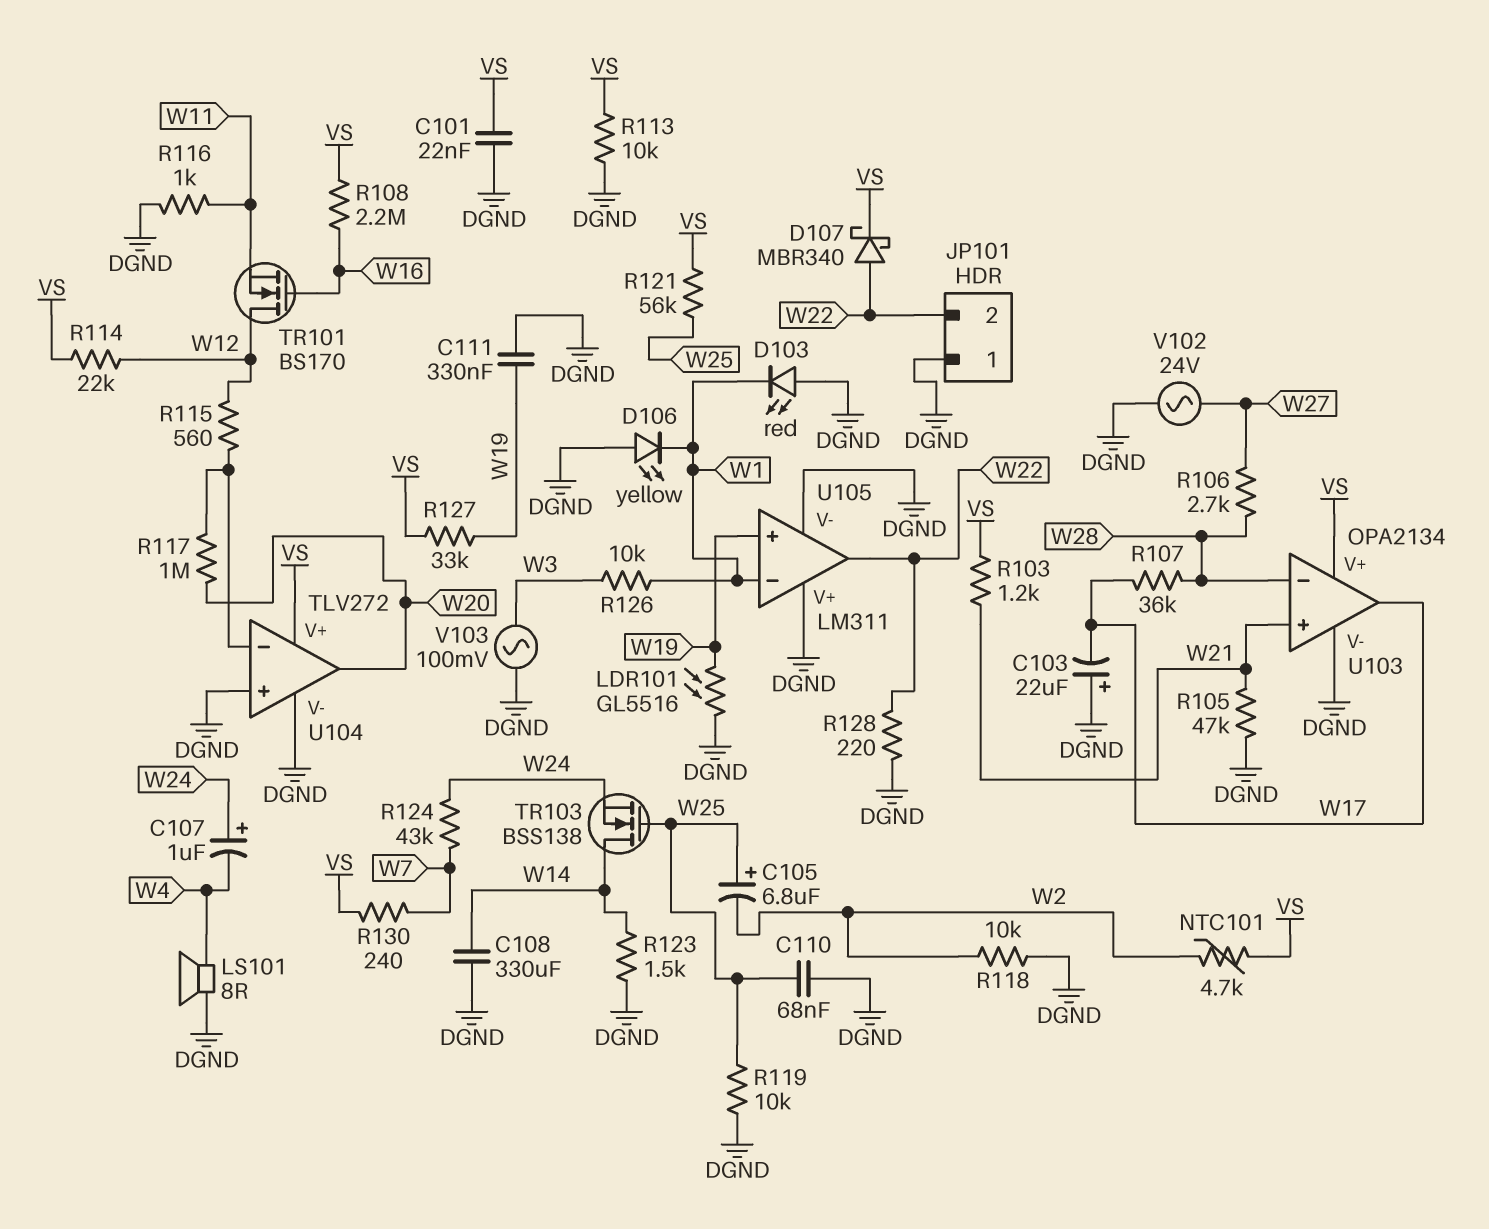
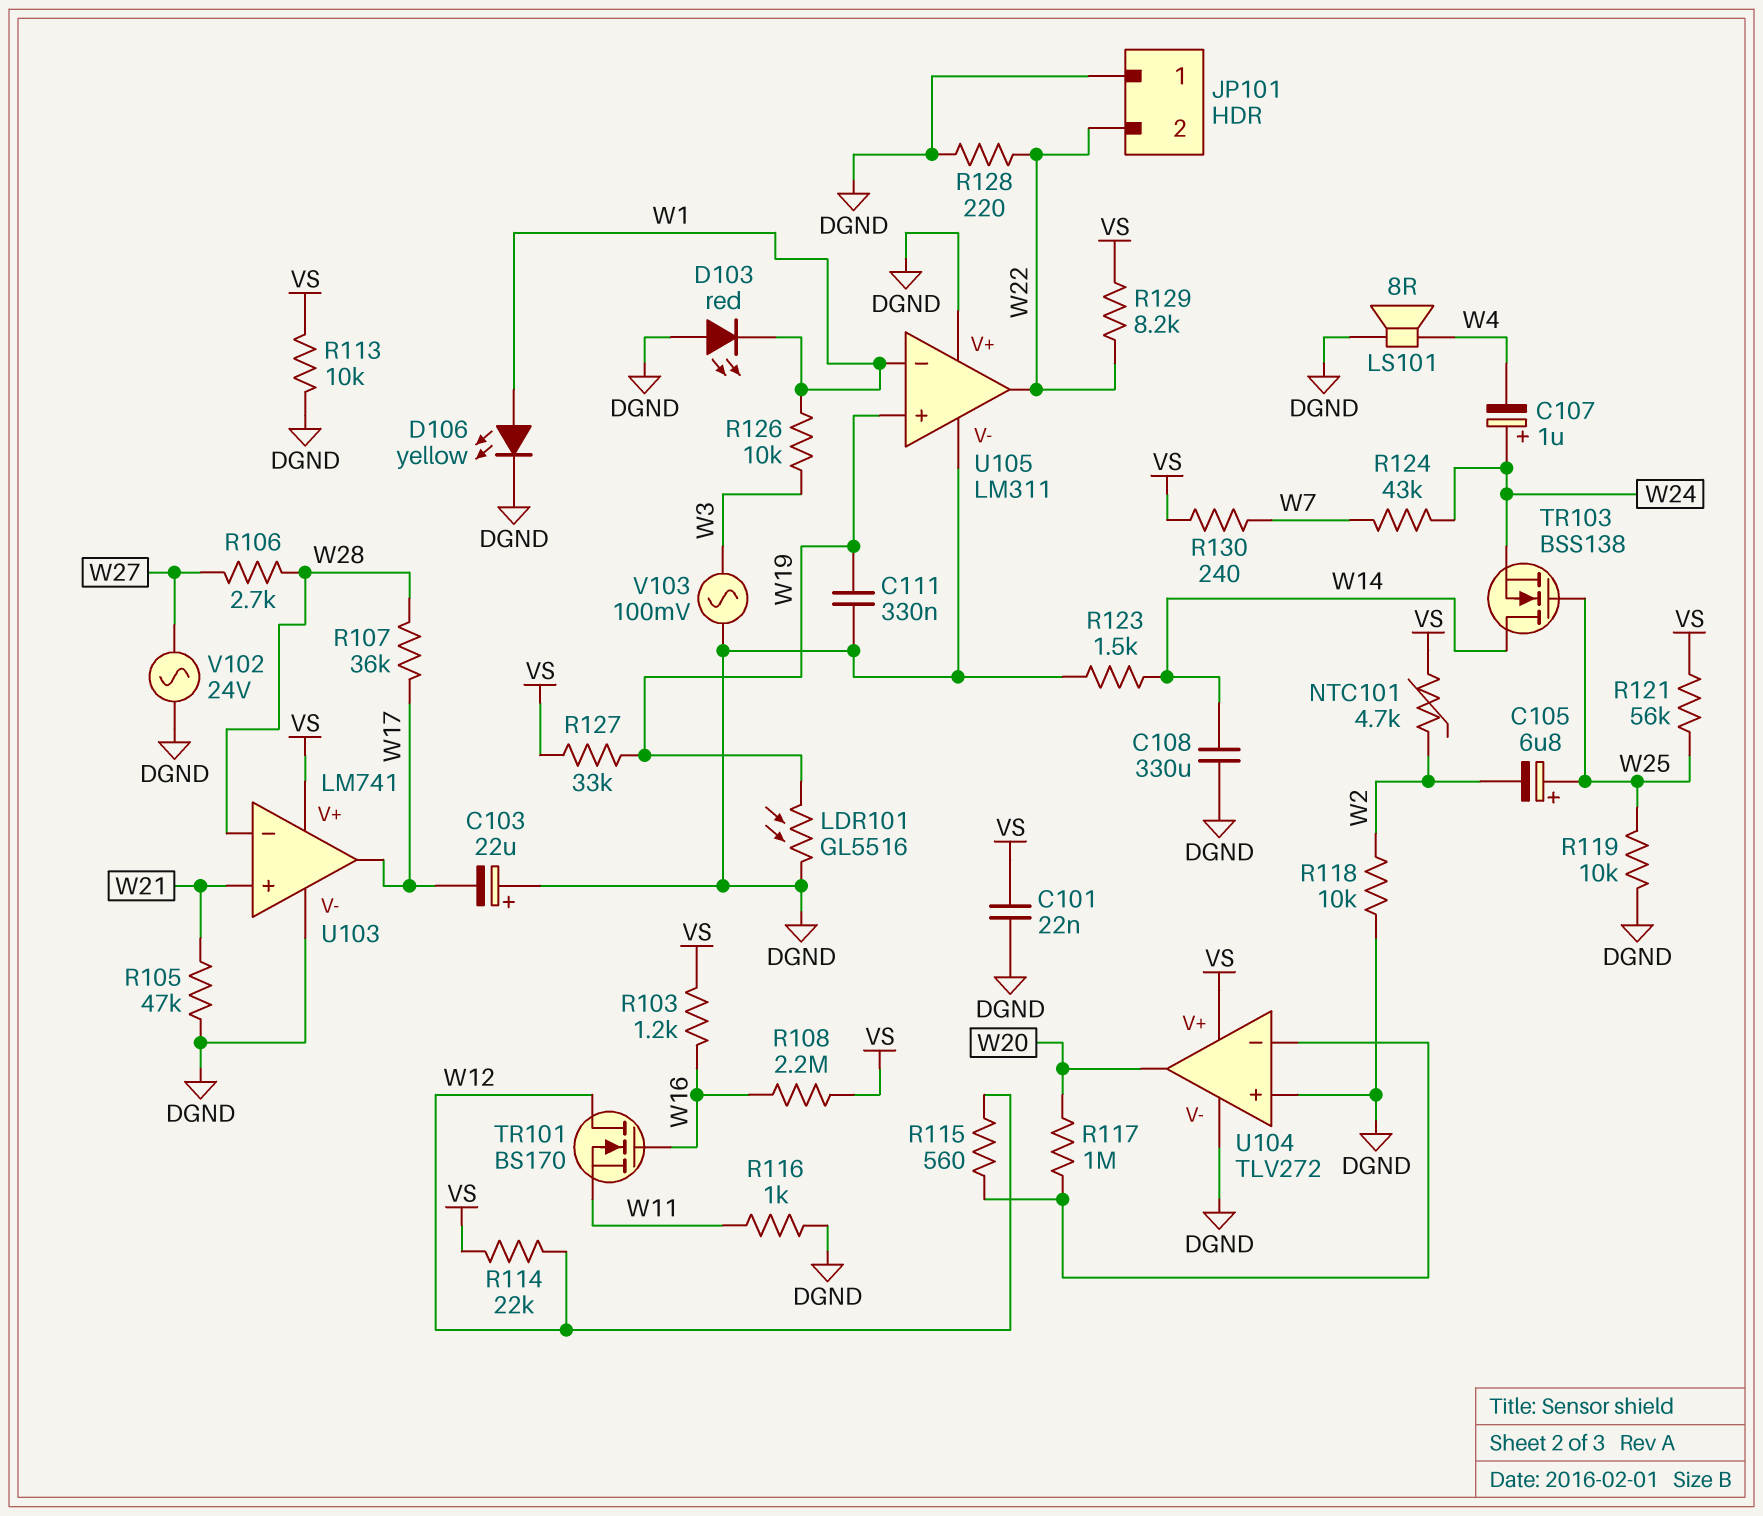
C110: 68nF (DGND, W25) -> none
D106: LED yellow (A DGND, K W1) -> LED yellow (A W1, K DGND)
D107: schottky MBR340 (A W22, K VS) -> none
R103: 1.2k (VS, W21) -> 1.2k (VS, W16)
R129: none -> 8.2k (VS, W22)
U103: OPA2134 -> LM741

